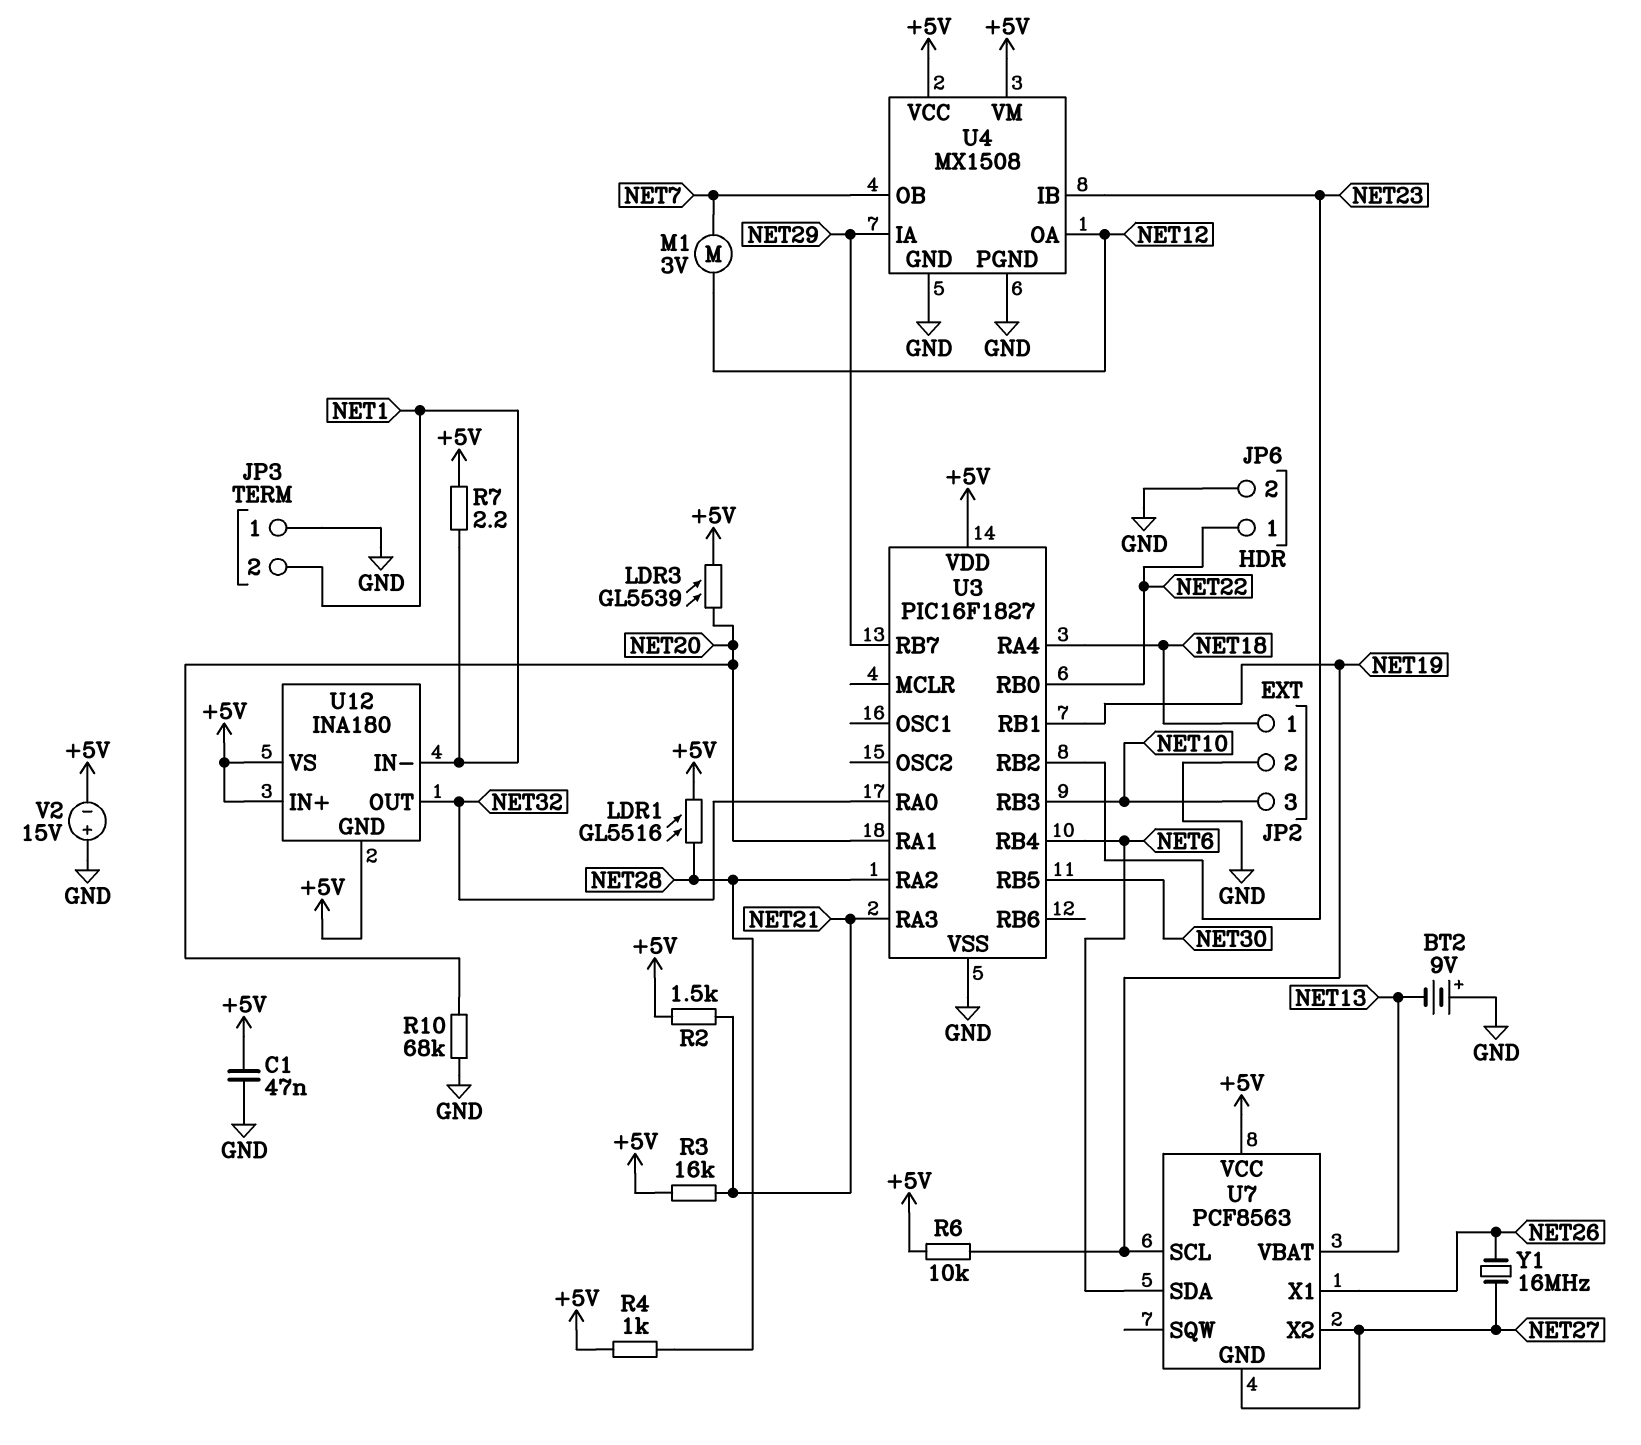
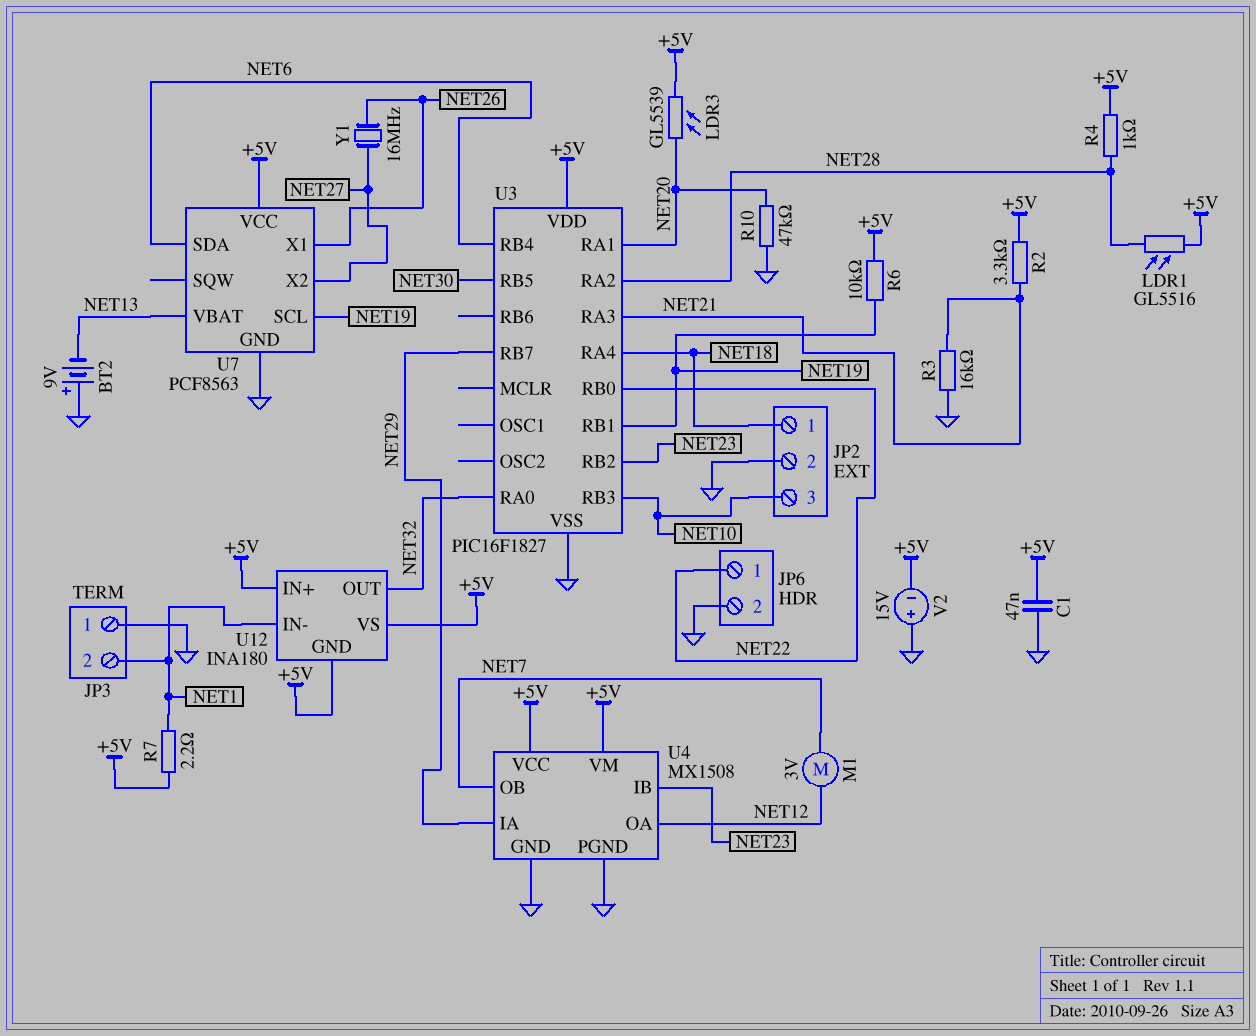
R2: 1.5k (+5V, NET21) -> 3.3k (+5V, NET21)
R3: 16k (+5V, NET21) -> 16k (GND, NET21)
R10: 68k (GND, NET20) -> 47k (GND, NET20)
U7 pin GND: NET27 -> GND

